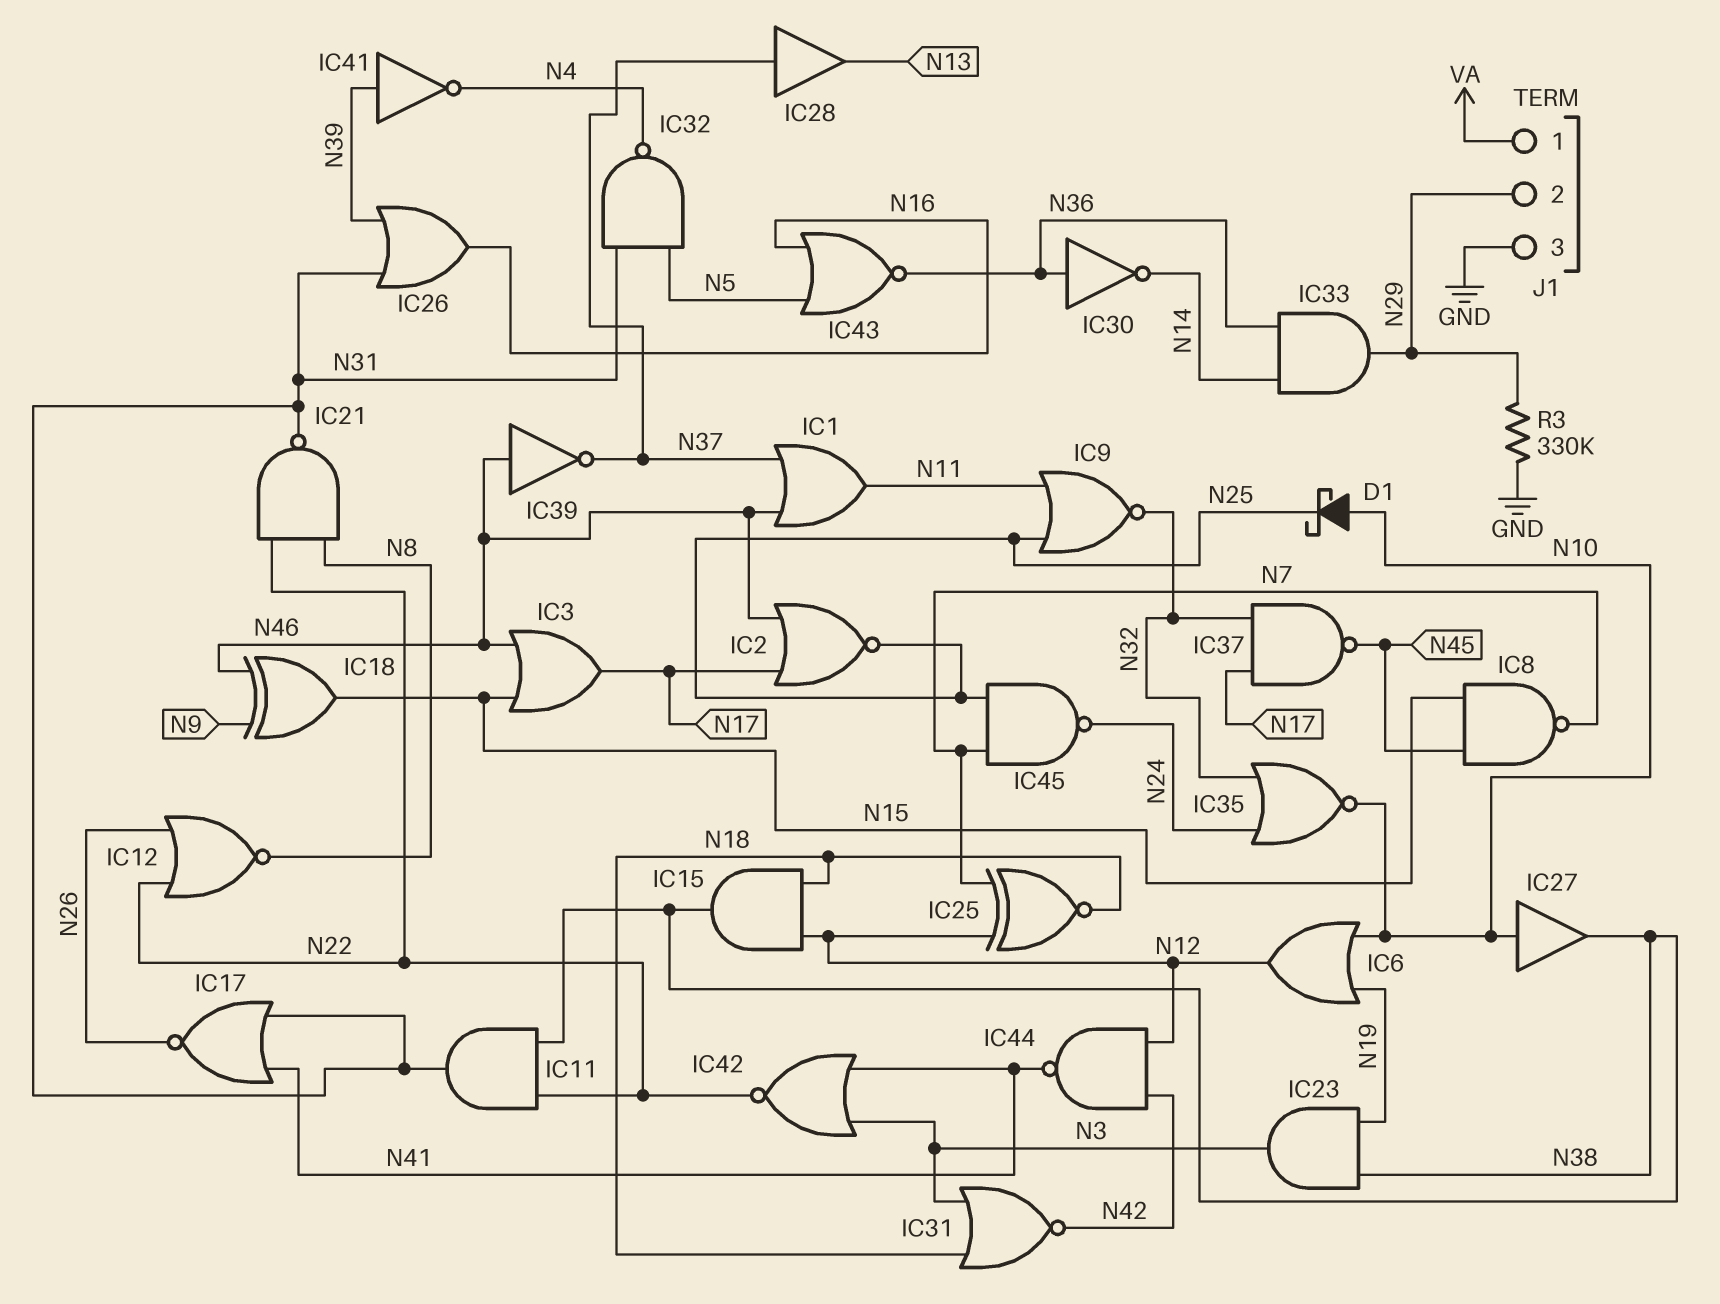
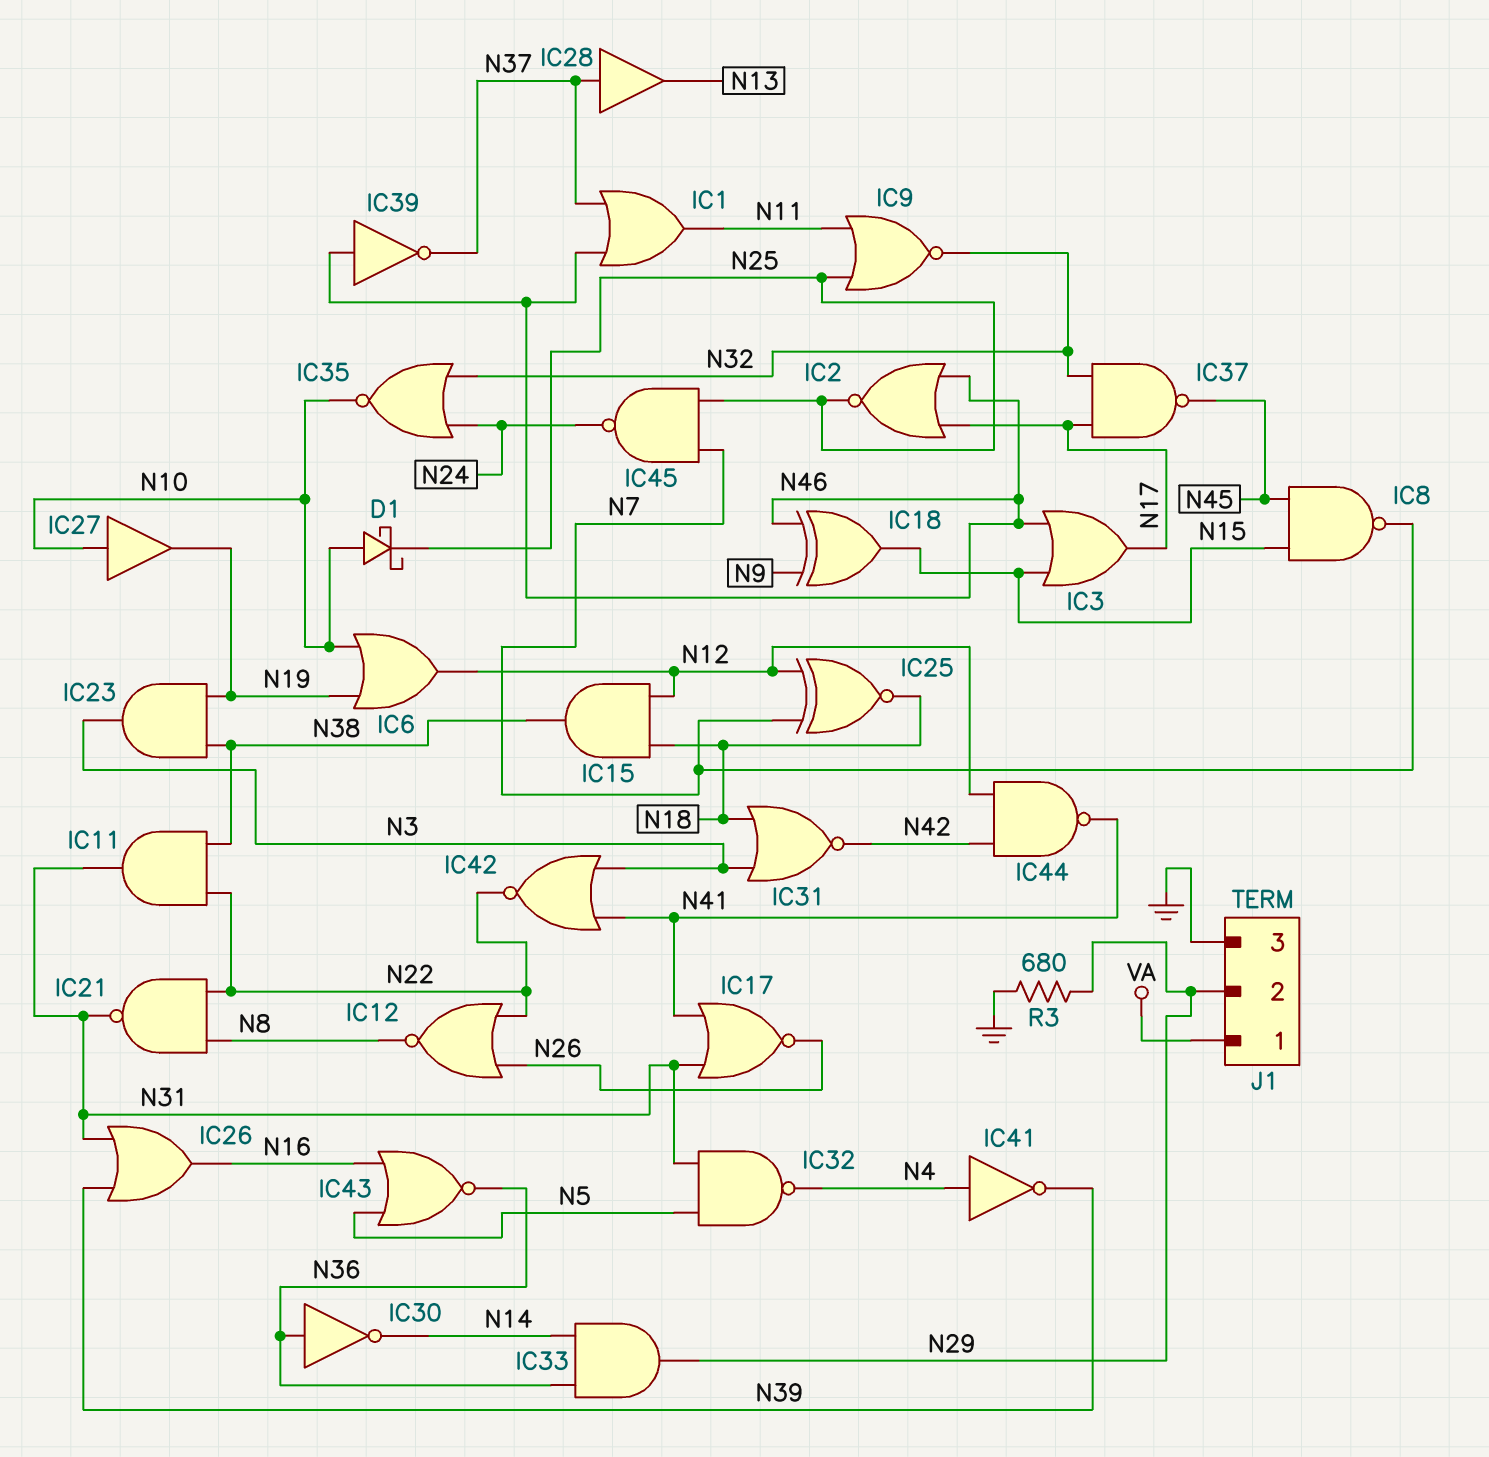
IC27: buffer (in N10, out N38) -> buffer (in N10, out N19)
IC41: NOT (in N39, out N4) -> NOT (in N4, out N39)
R3: 330k (GND, N29) -> 680 (GND, N29)

